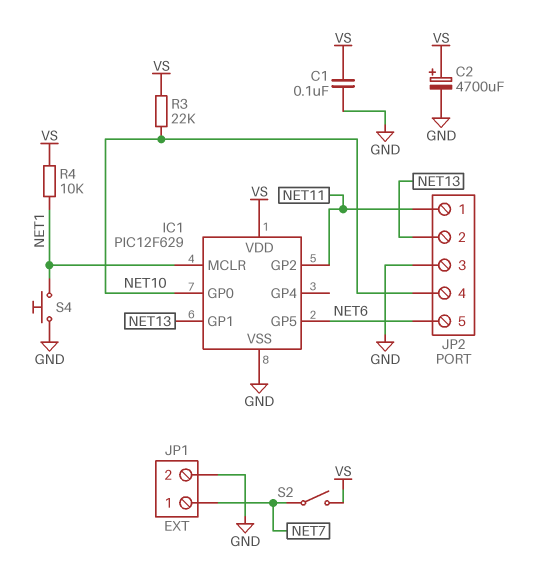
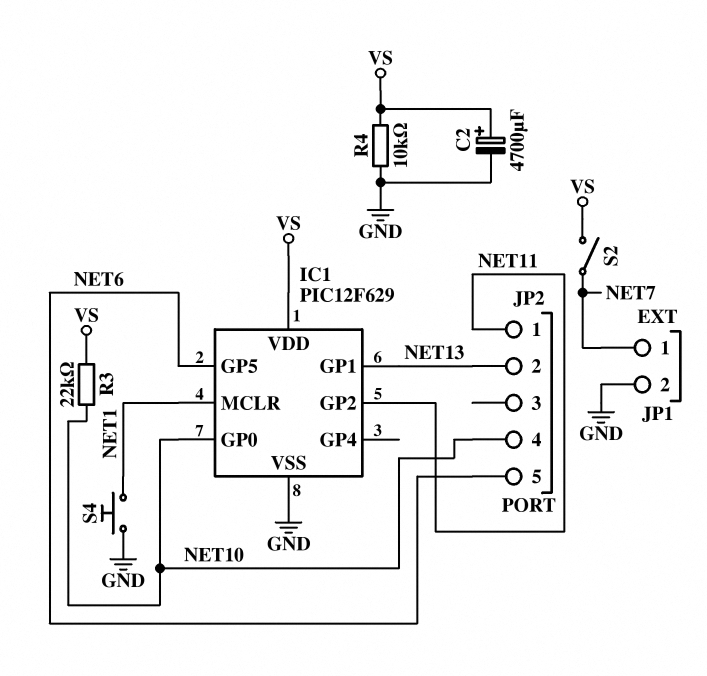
C1: 100nF (GND, VS) -> none
JP2 pin 3: GND -> none
R4: 10k (NET1, VS) -> 10k (GND, VS)

